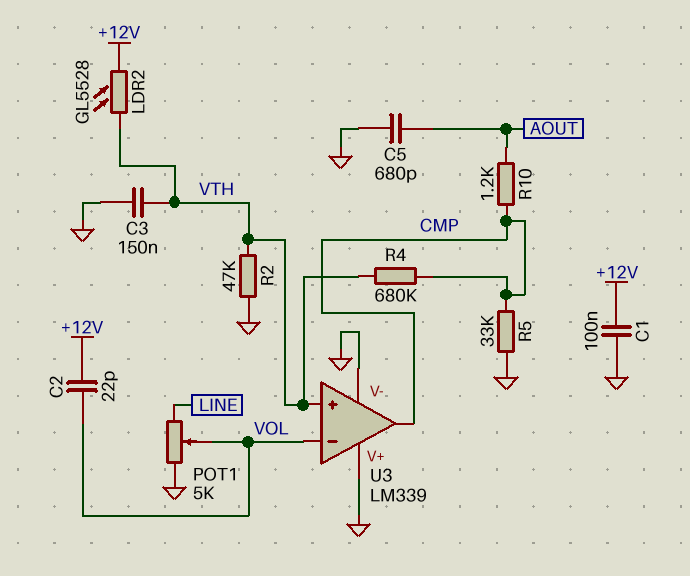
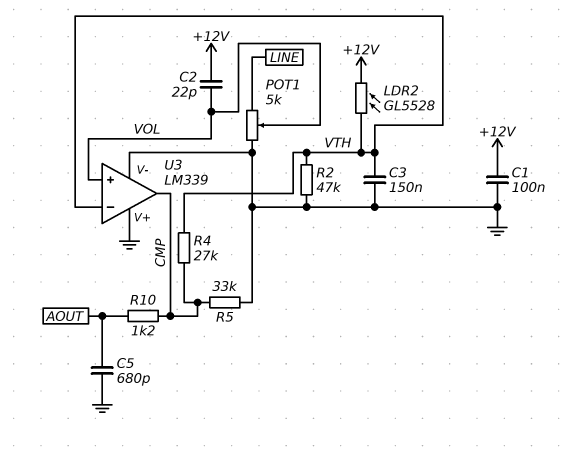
R4: 680k (CMP, VTH) -> 27k (CMP, VTH)
U3 pin in+: VTH -> VOL
U3 pin in-: VOL -> VTH

